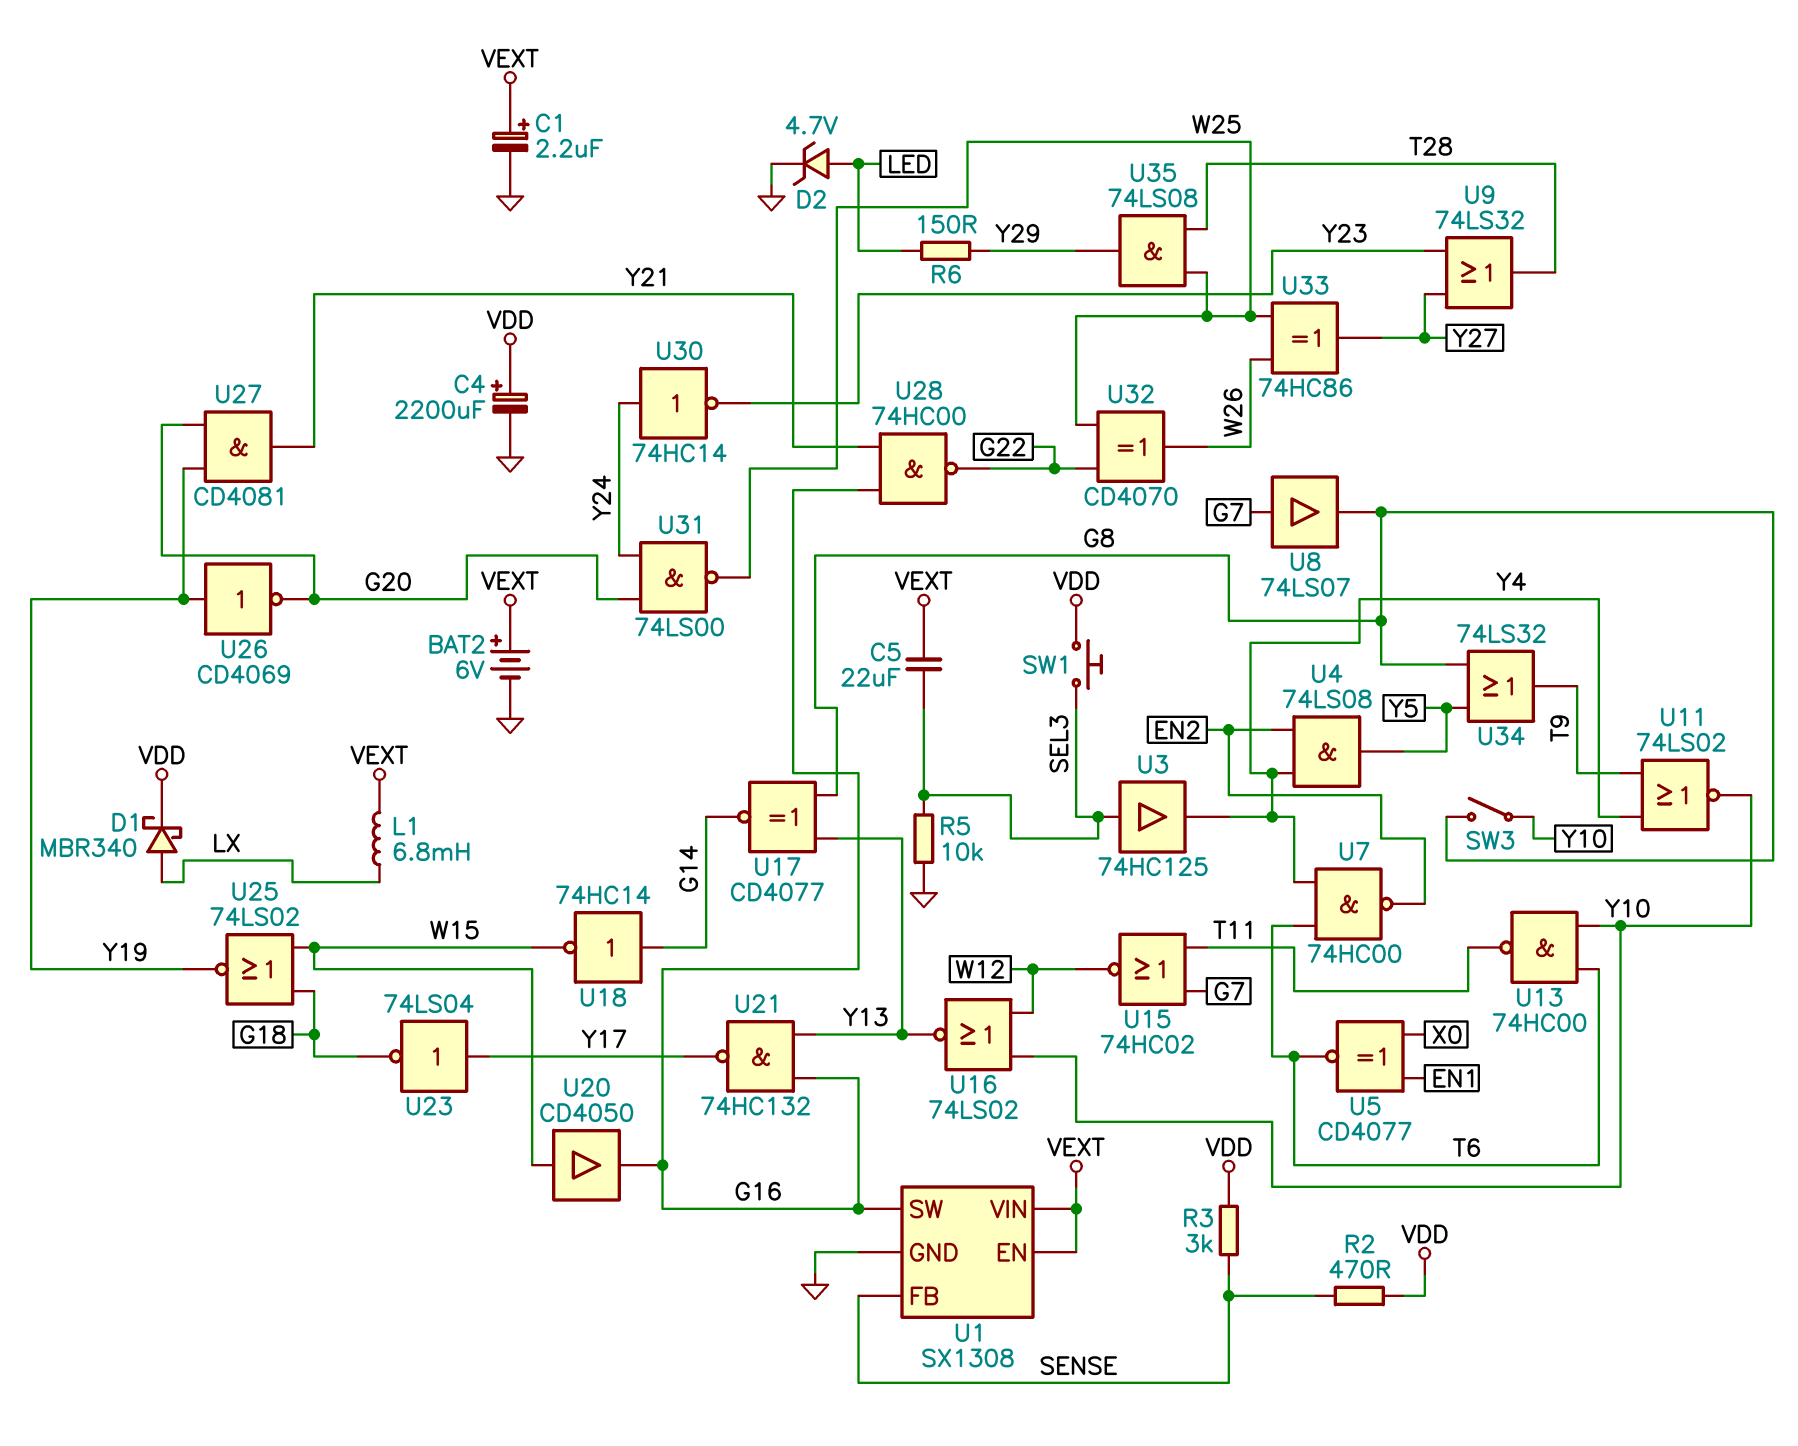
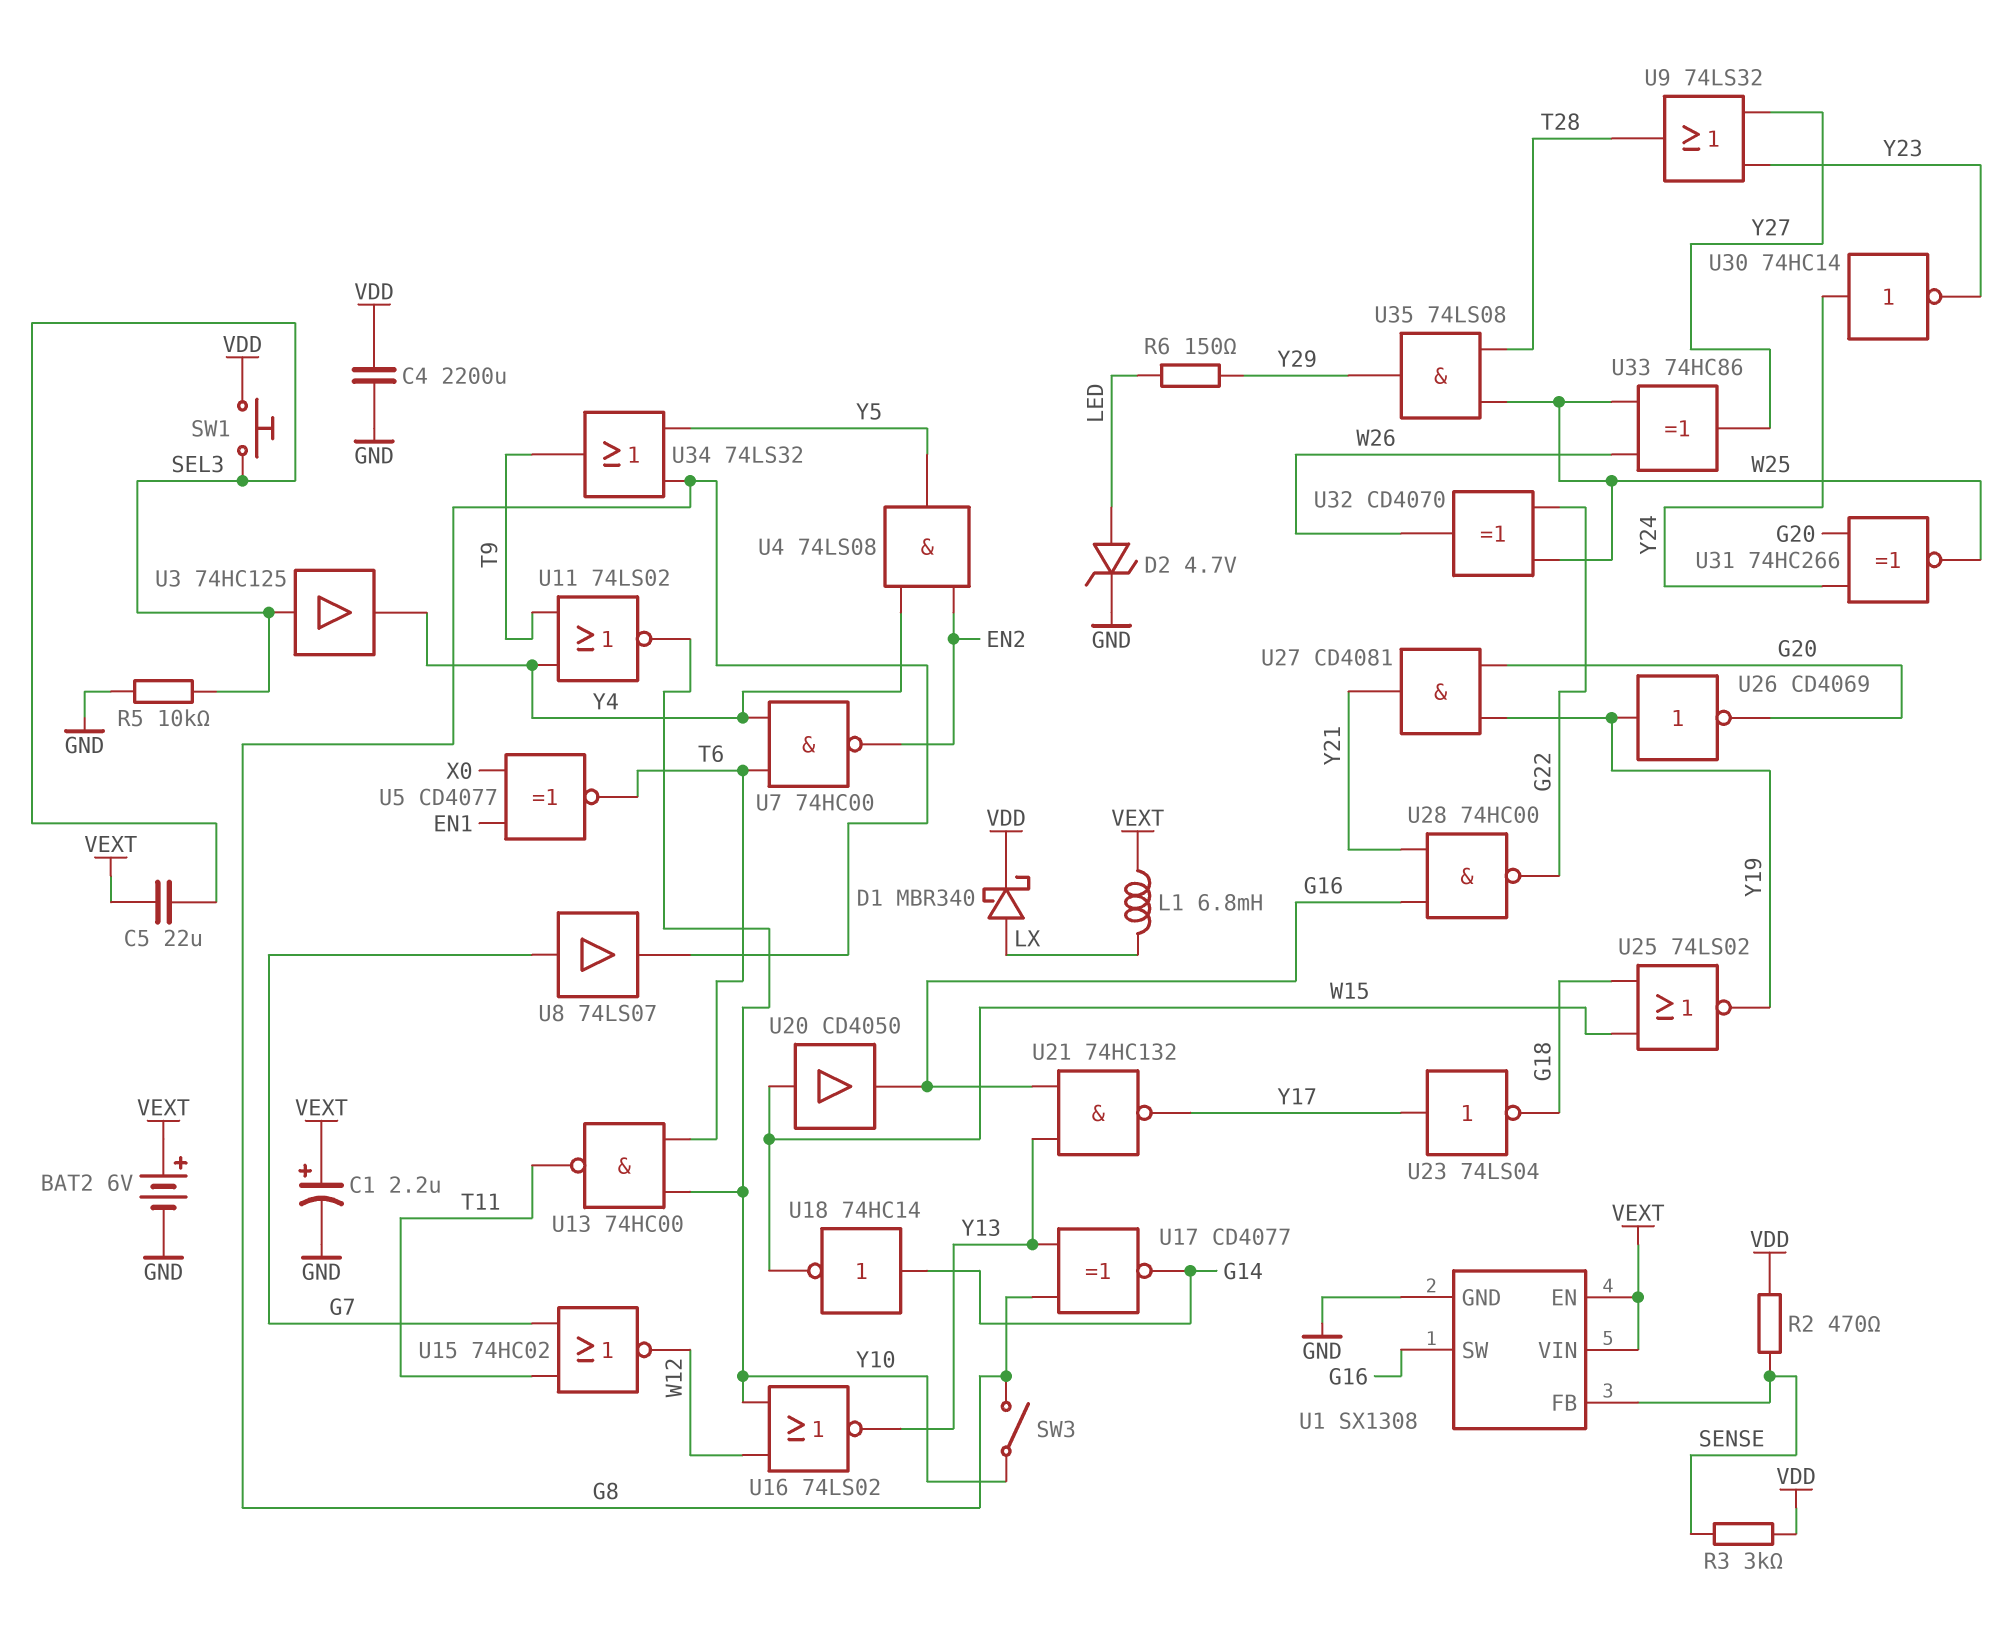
C4: 2200uF (plus VDD, minus GND) -> 2200uF (GND, VDD)
U31: NAND 74LS00 (in G20, in Y24, out W25) -> XNOR 74HC266 (in G20, in Y24, out W25)

